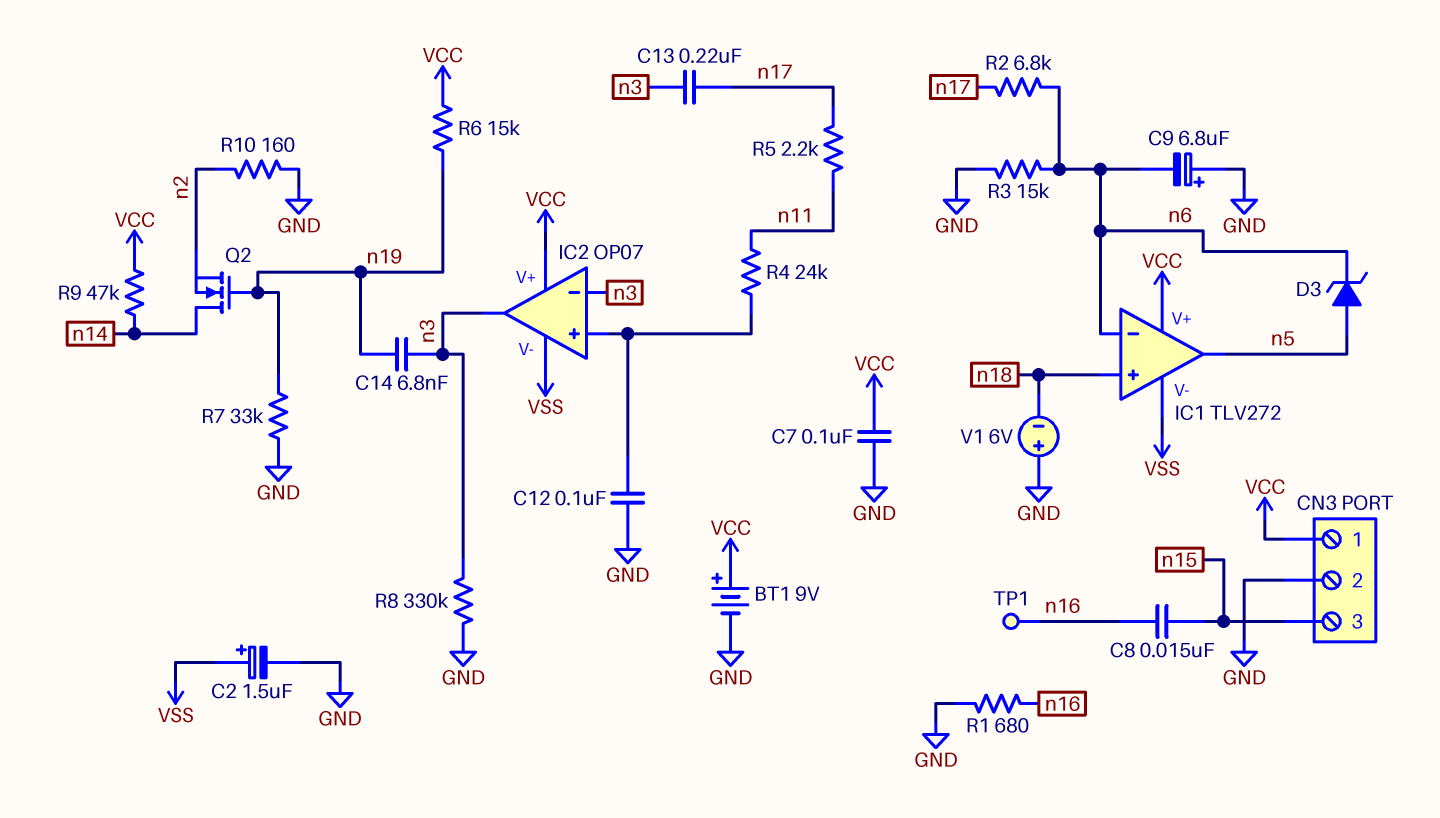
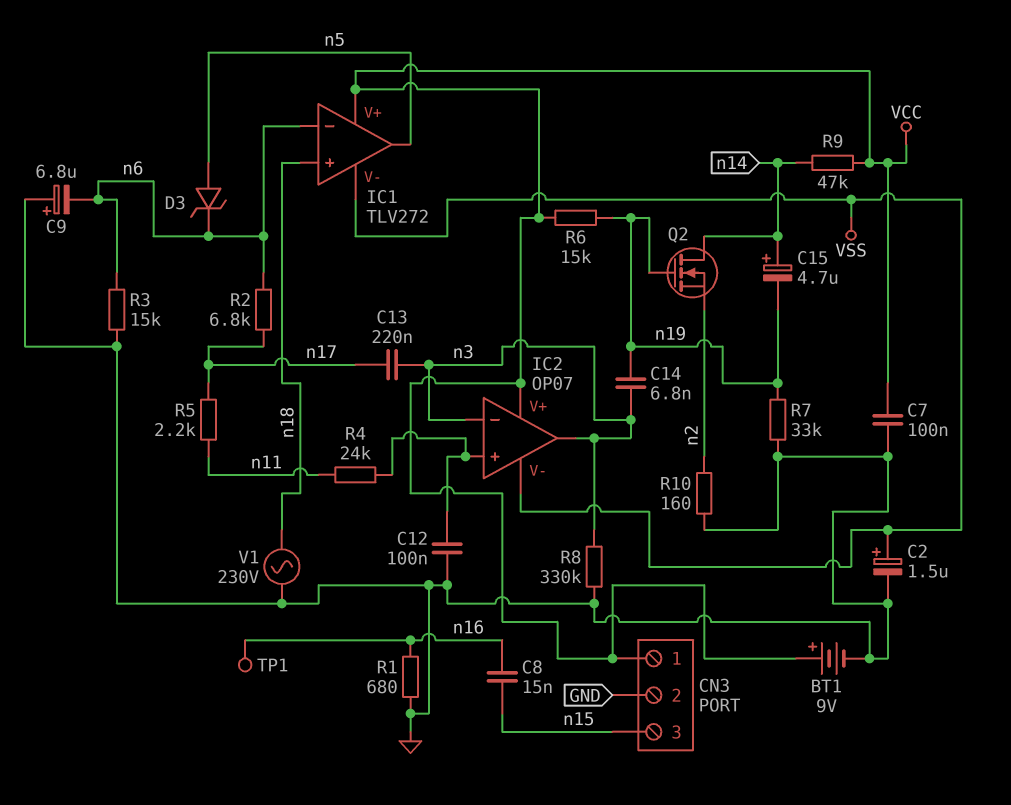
C15: none -> 4.7uF (plus n14, minus n19)
V1: 6V (plus GND, minus n18) -> AC 230V (GND, n18)

